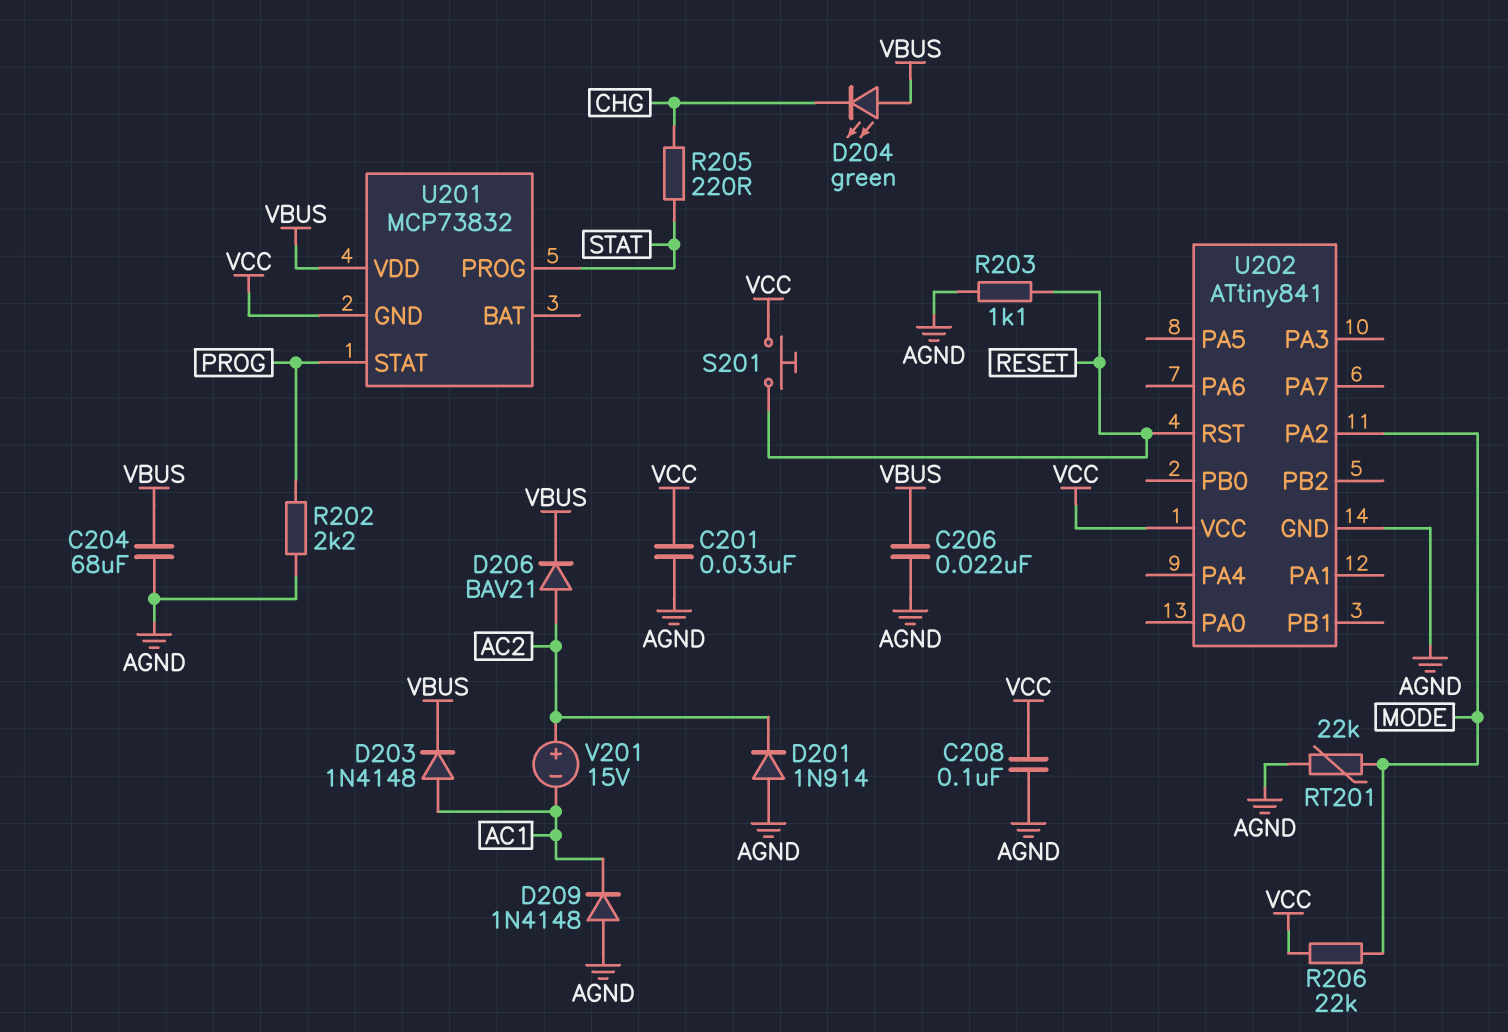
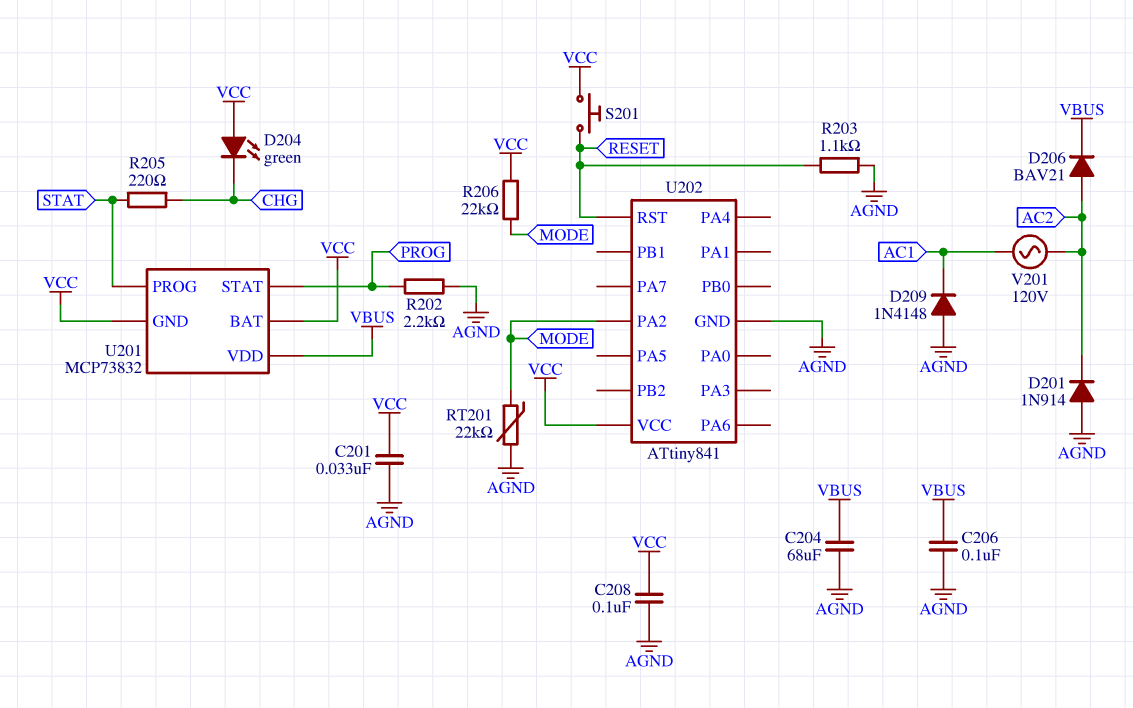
C206: 22nF (AGND, VBUS) -> 100nF (AGND, VBUS)
D203: diode 1N4148 (A AC1, K VBUS) -> none
D204: LED green (A VBUS, K CHG) -> LED green (A VCC, K CHG)
U201 pin BAT: none -> VCC
V201: 15V (plus AC2, minus AC1) -> AC 120V (AC1, AC2)

